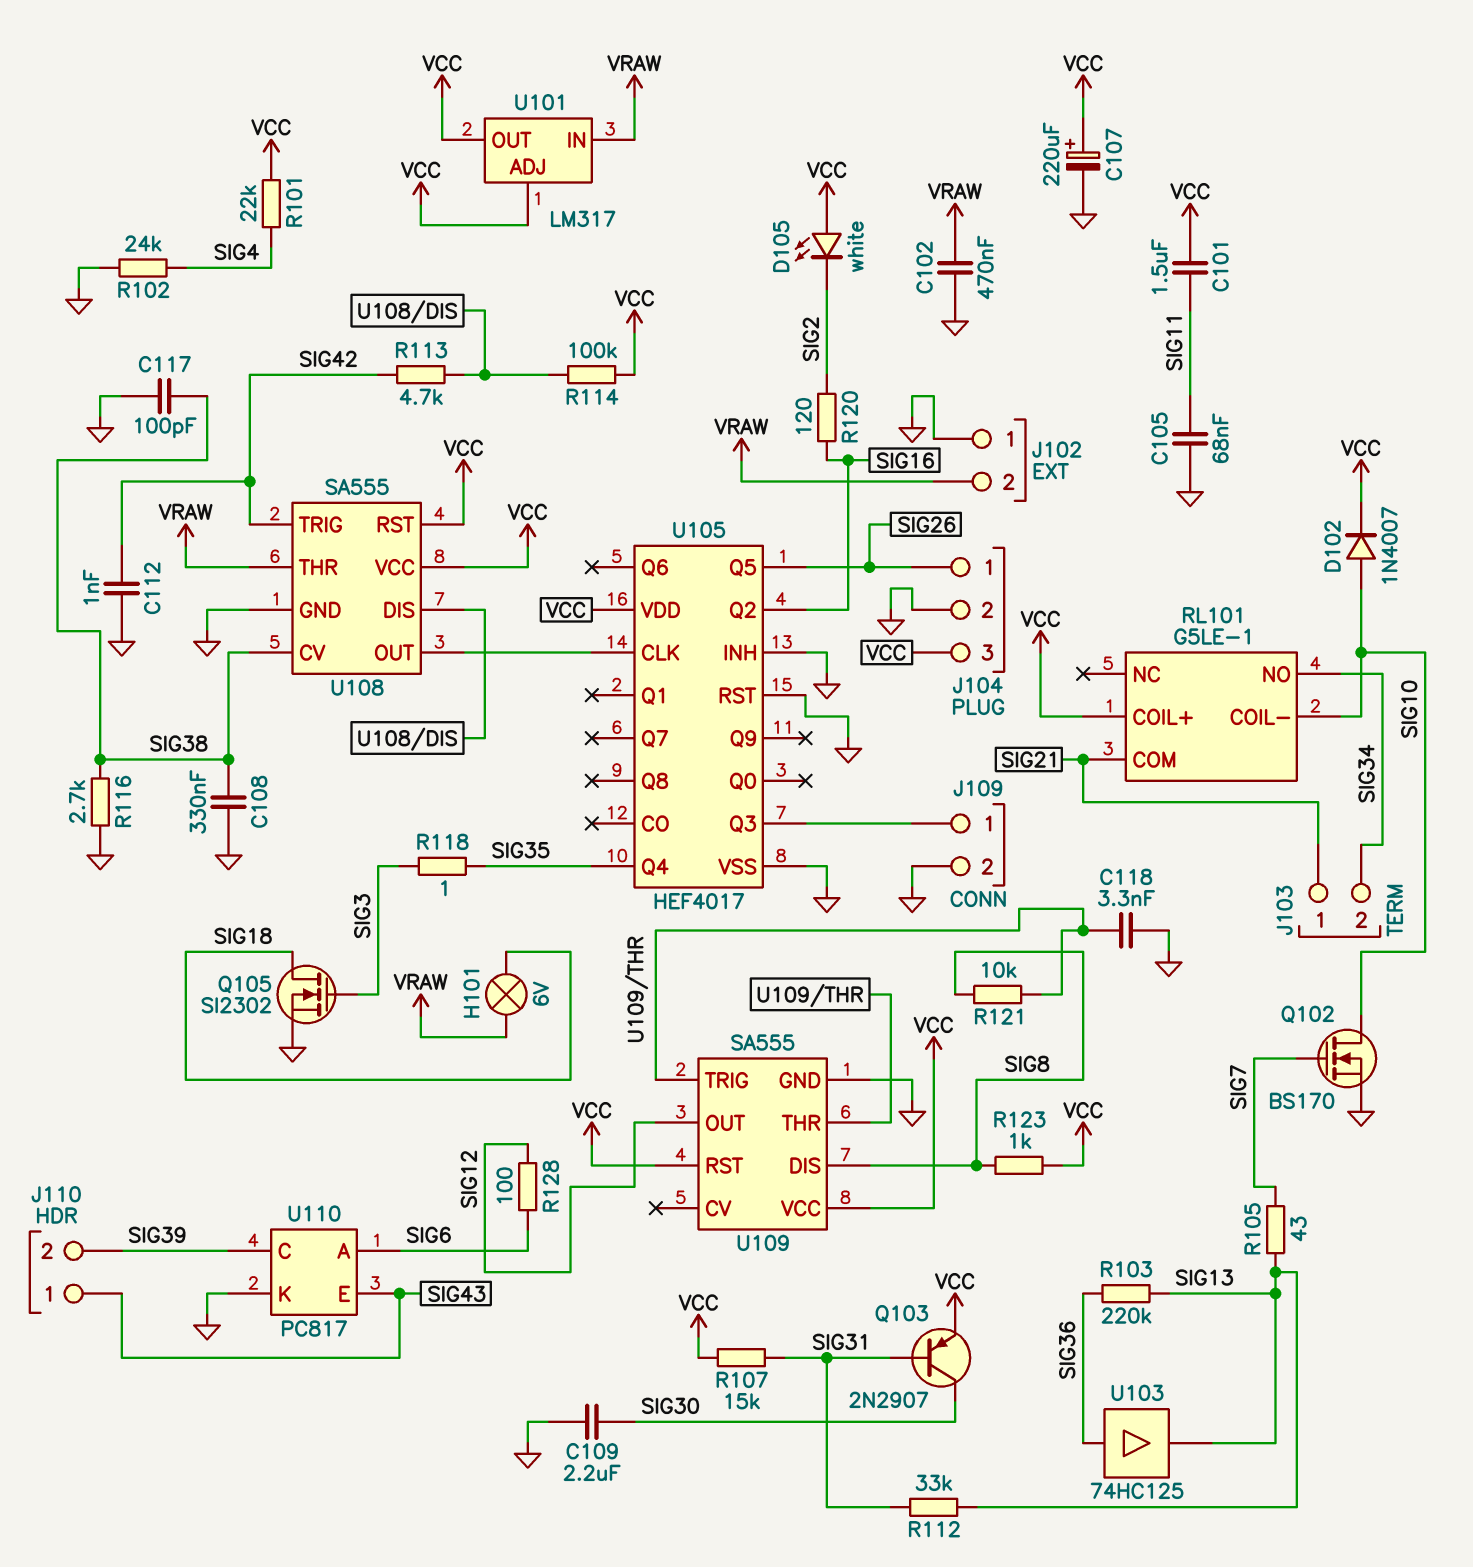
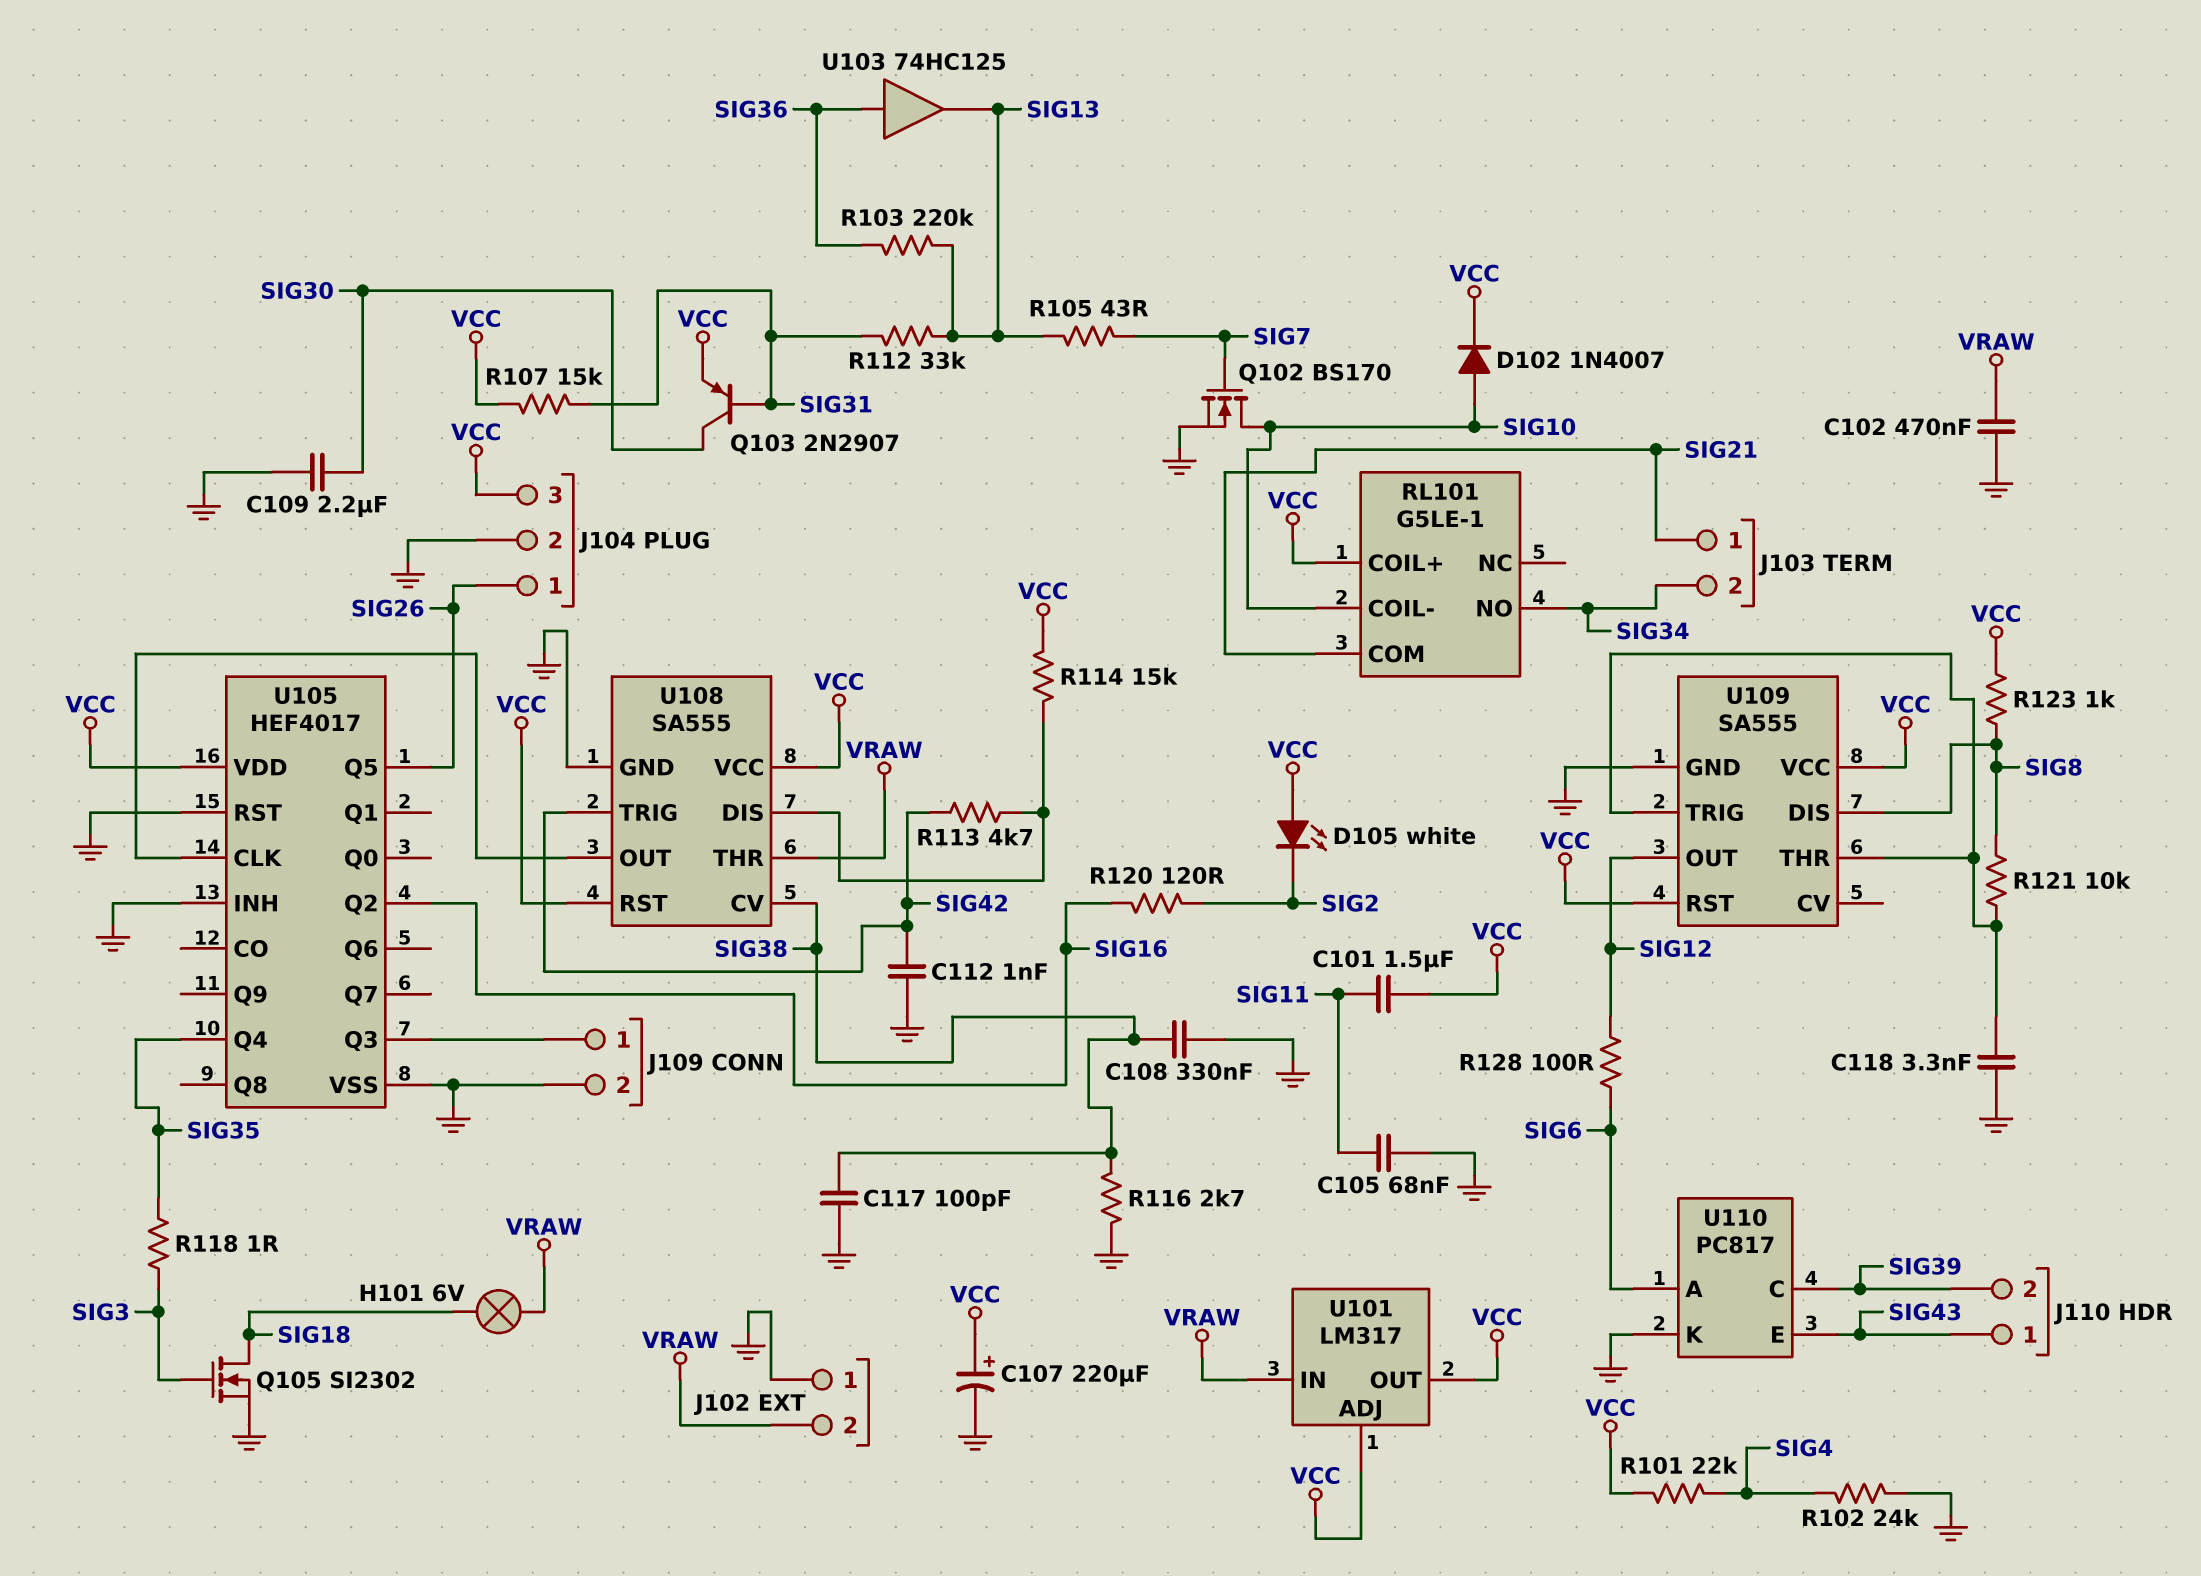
R114: 100k (U108/DIS, VCC) -> 15k (U108/DIS, VCC)

